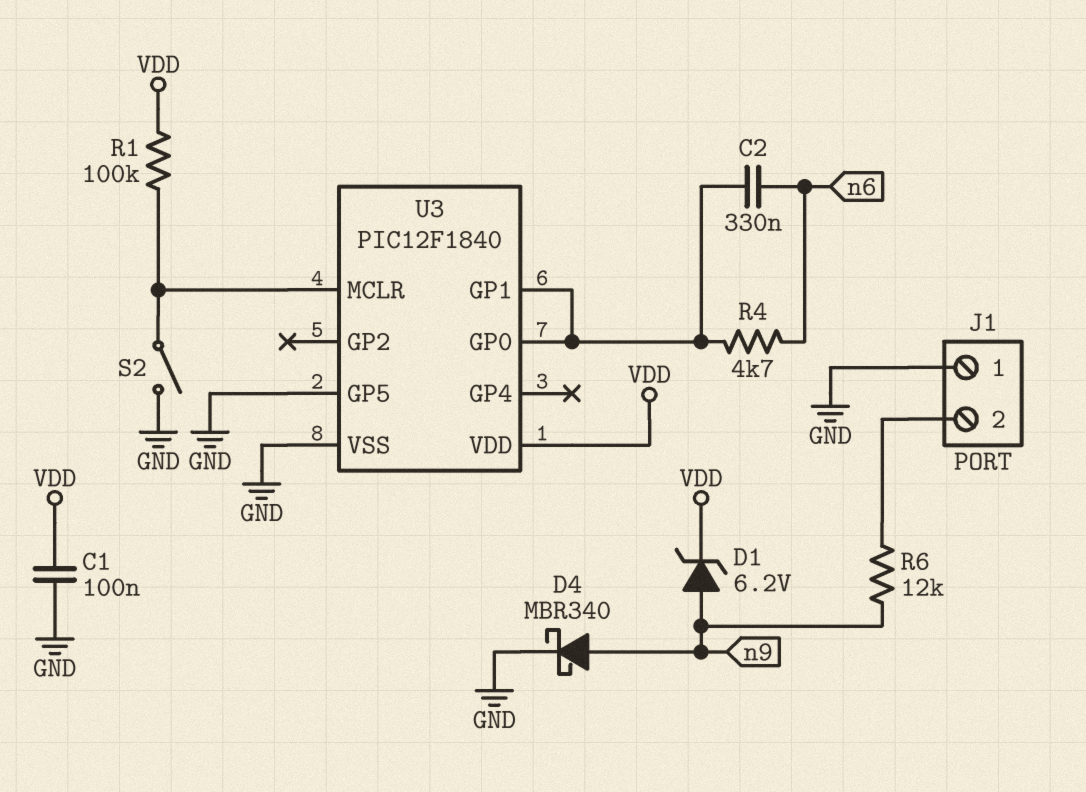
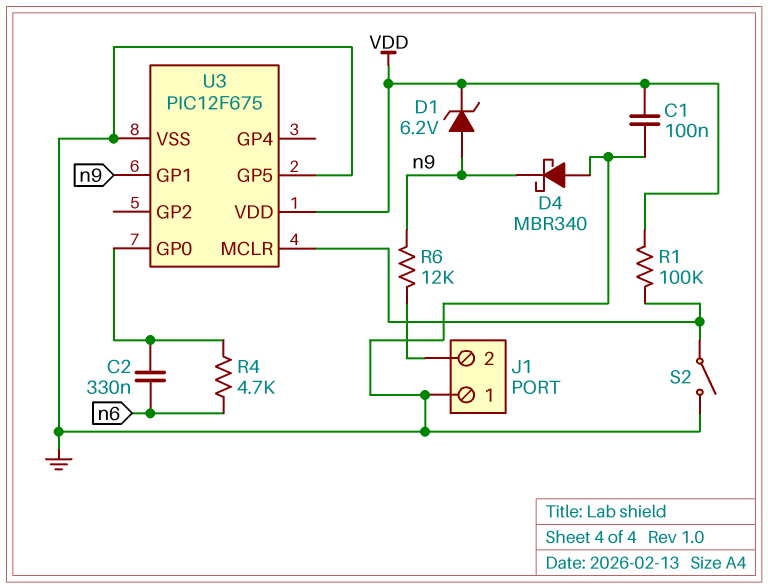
D4: schottky MBR340 (A n9, K GND) -> schottky MBR340 (A GND, K n9)
U3: PIC12F1840 -> PIC12F675
U3 pin GP1: U3/GP0 -> n9

